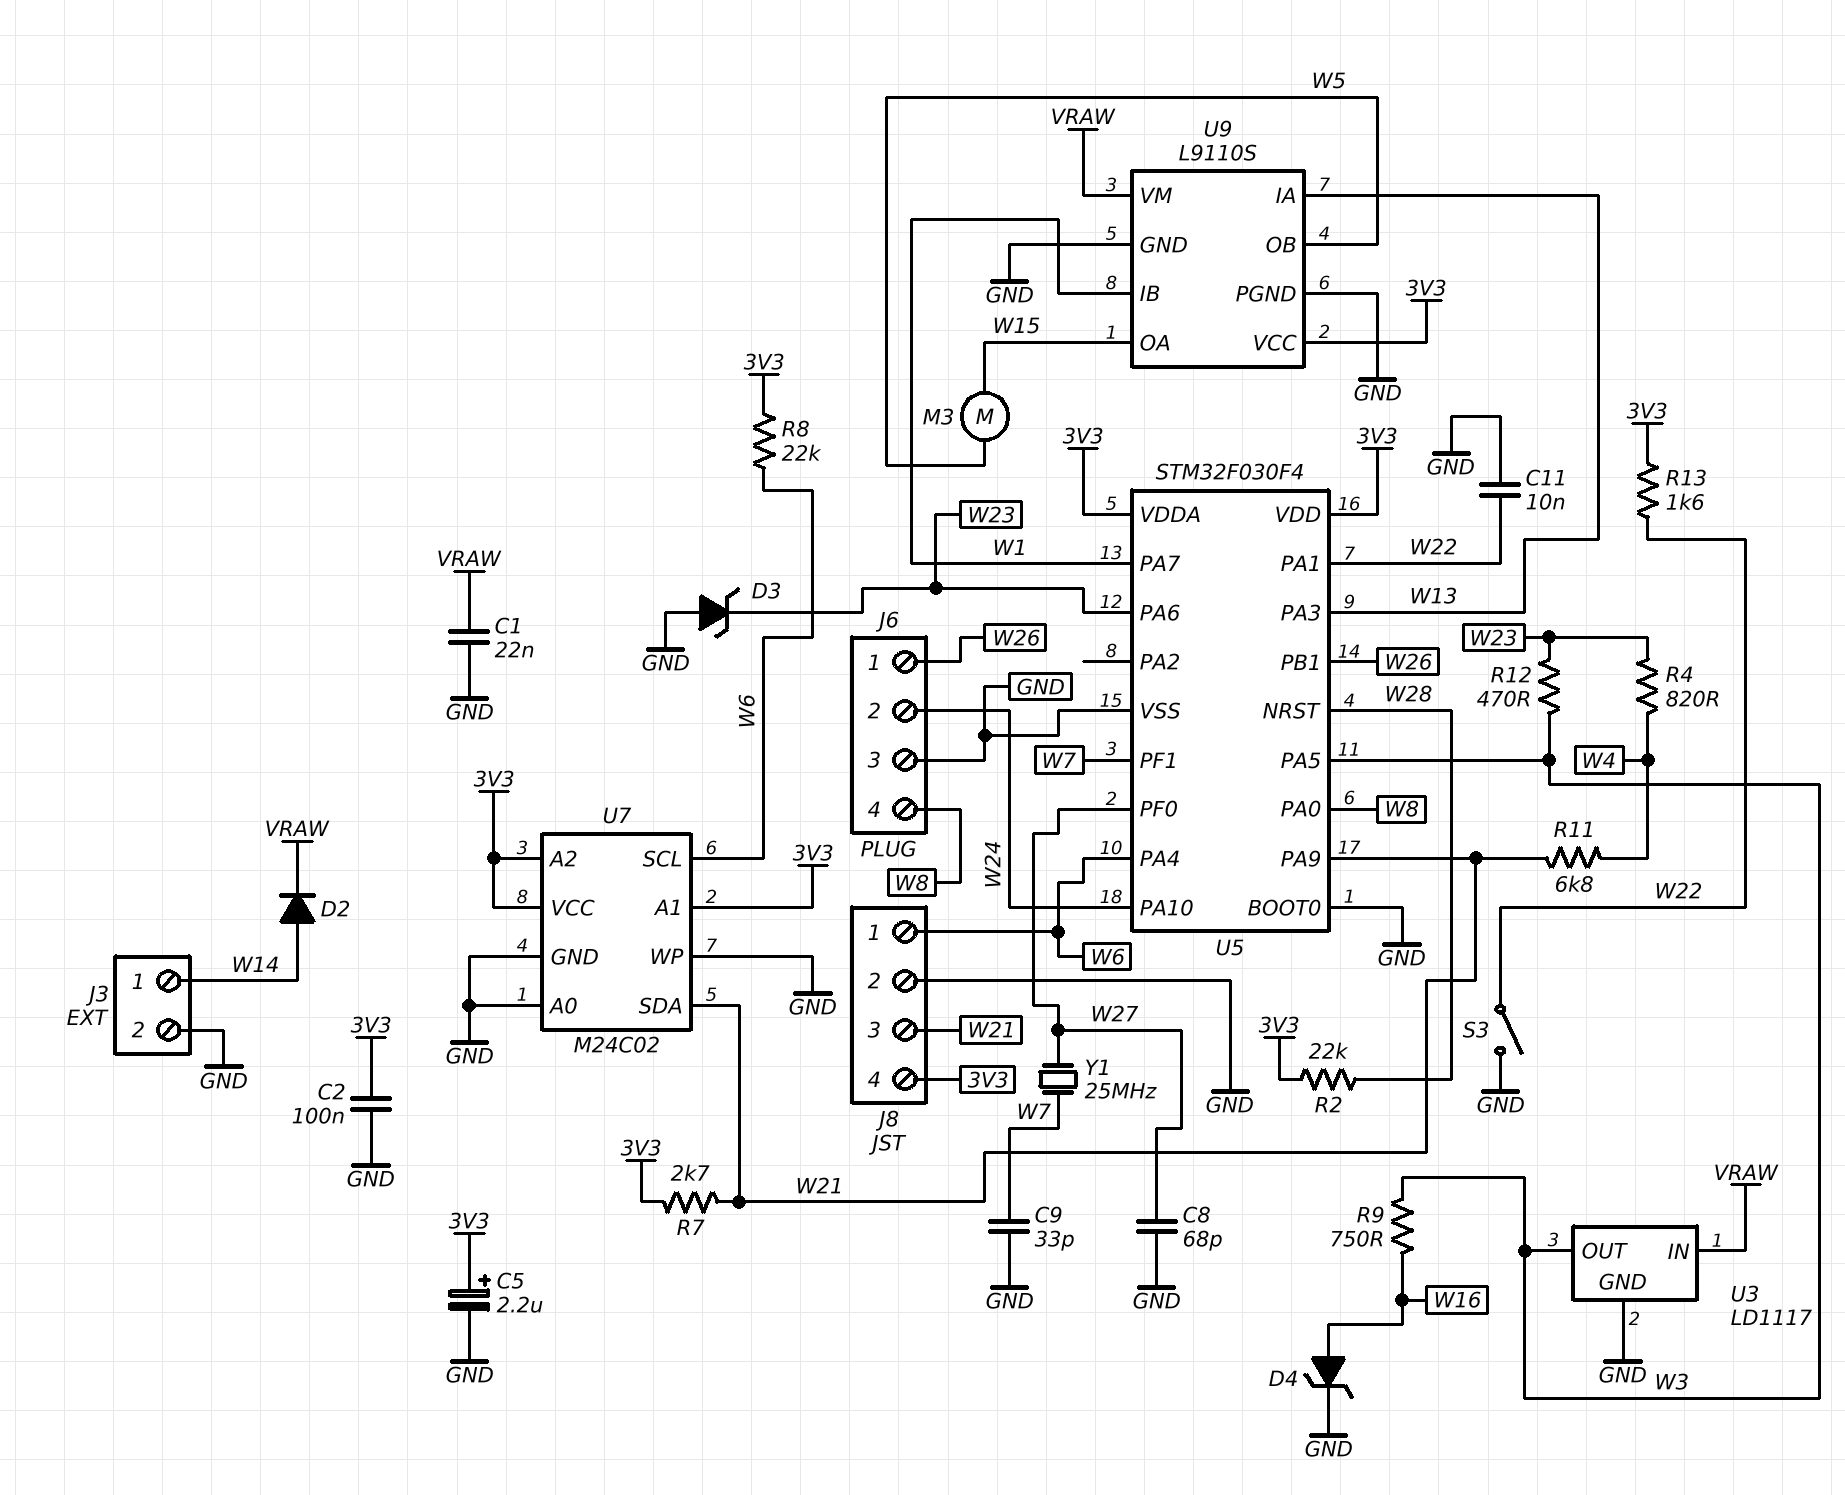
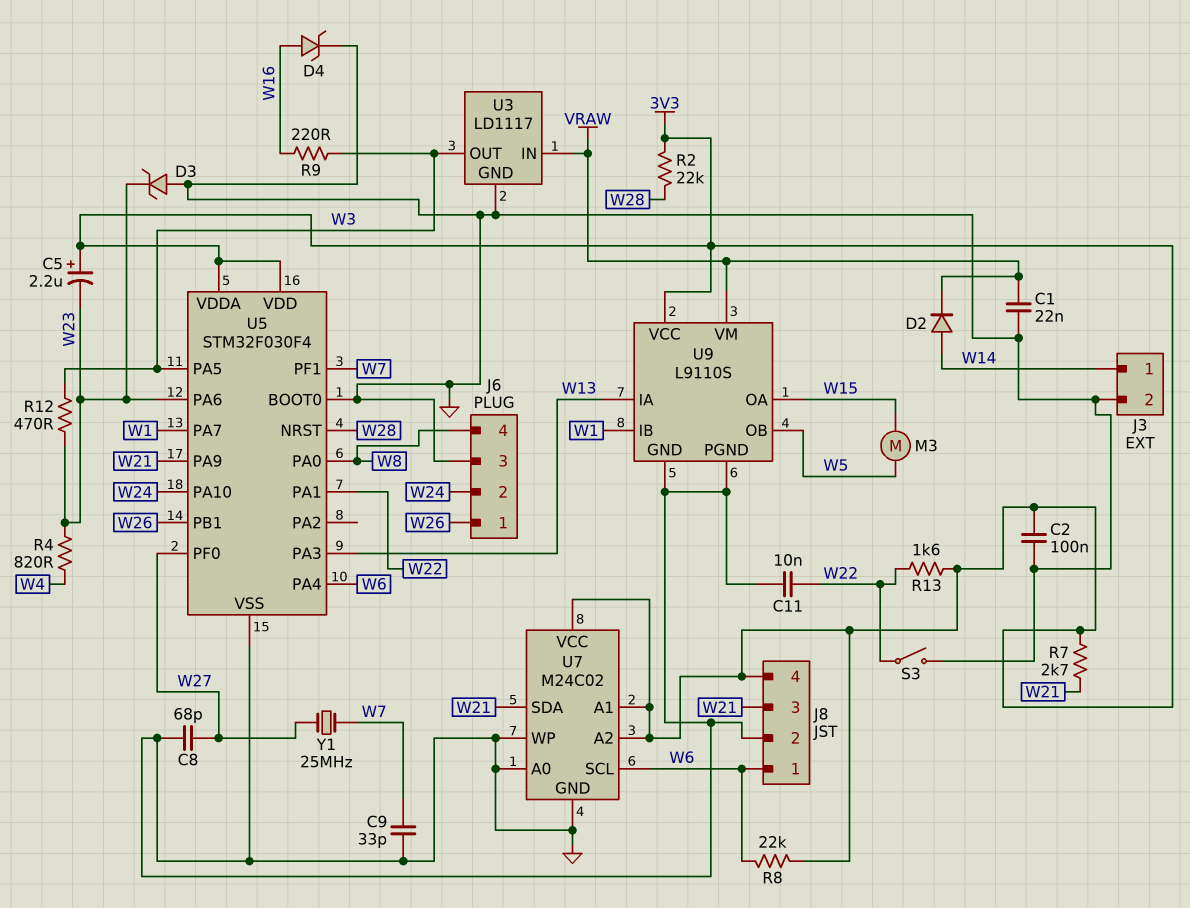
C5: 2.2uF (plus 3V3, minus GND) -> 2.2uF (plus 3V3, minus W23)
R9: 750 (W3, W16) -> 220 (W3, W16)
R11: 6.8k (W4, W21) -> none

